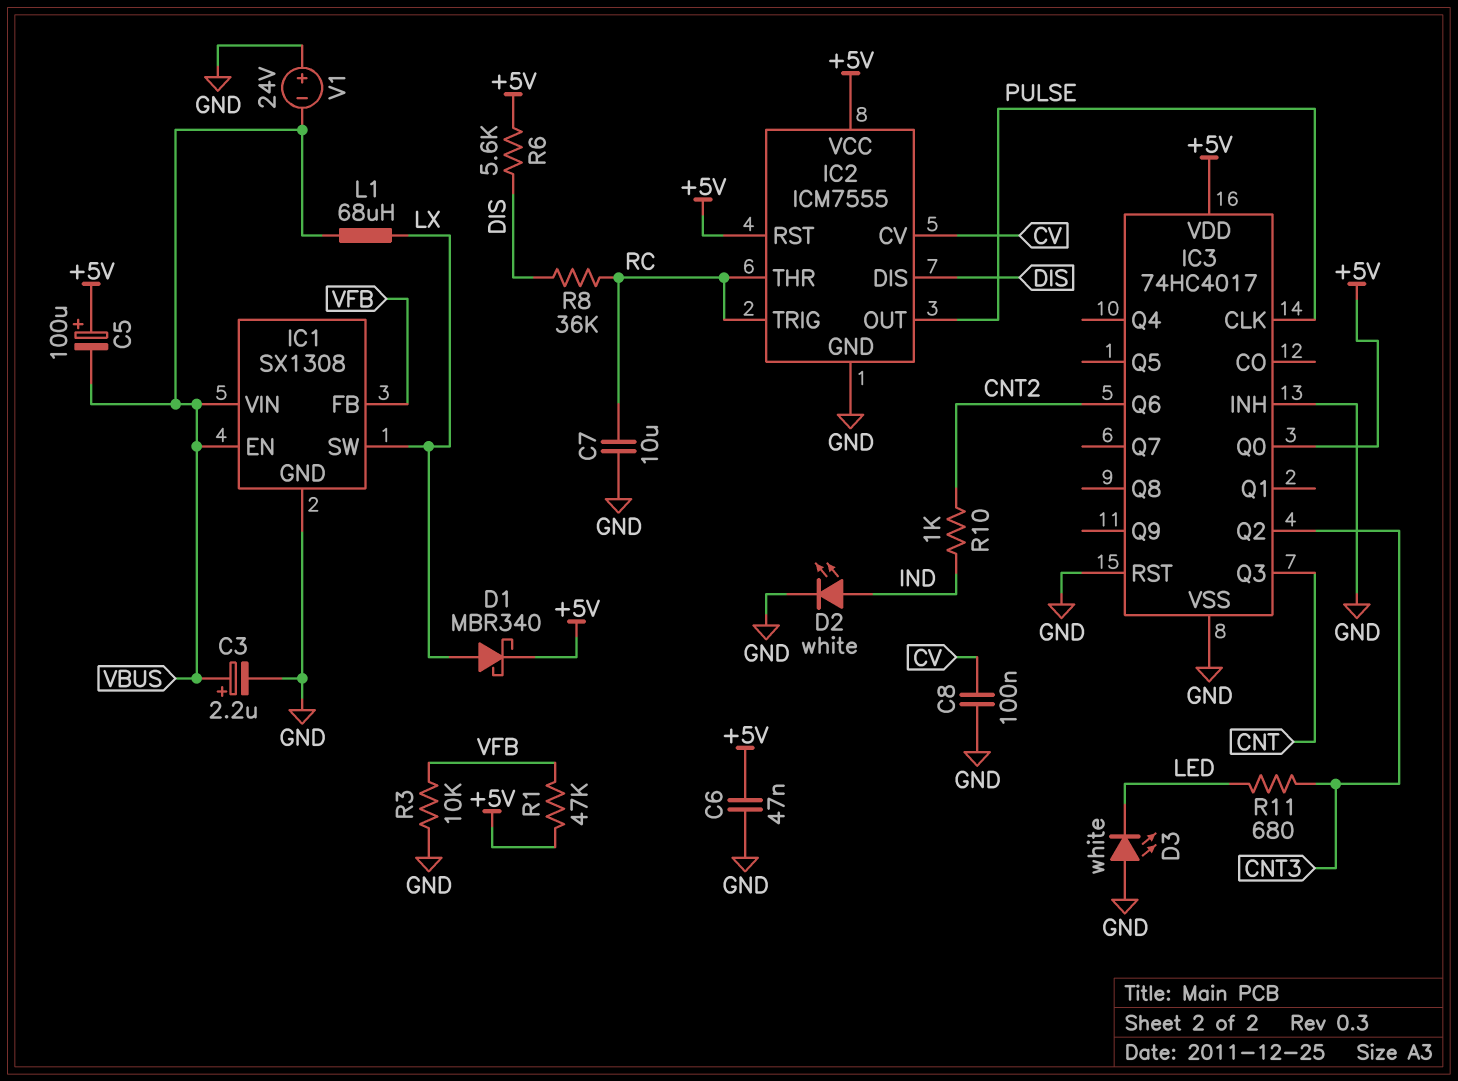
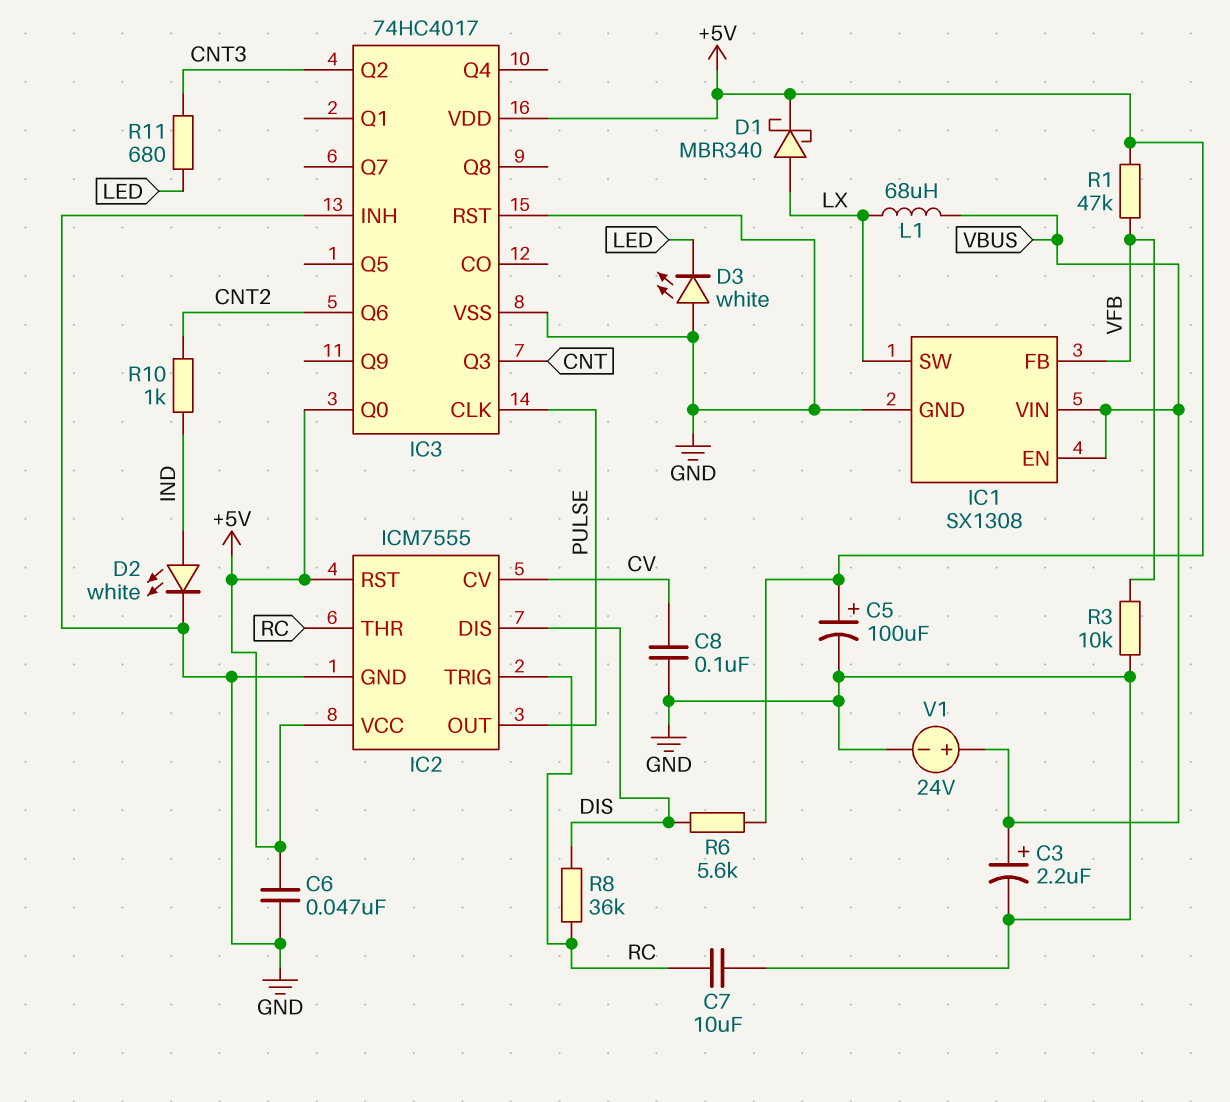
C5: 100uF (plus +5V, minus VBUS) -> 100uF (plus +5V, minus GND)
V1: 24V (plus GND, minus VBUS) -> 24V (plus VBUS, minus GND)

